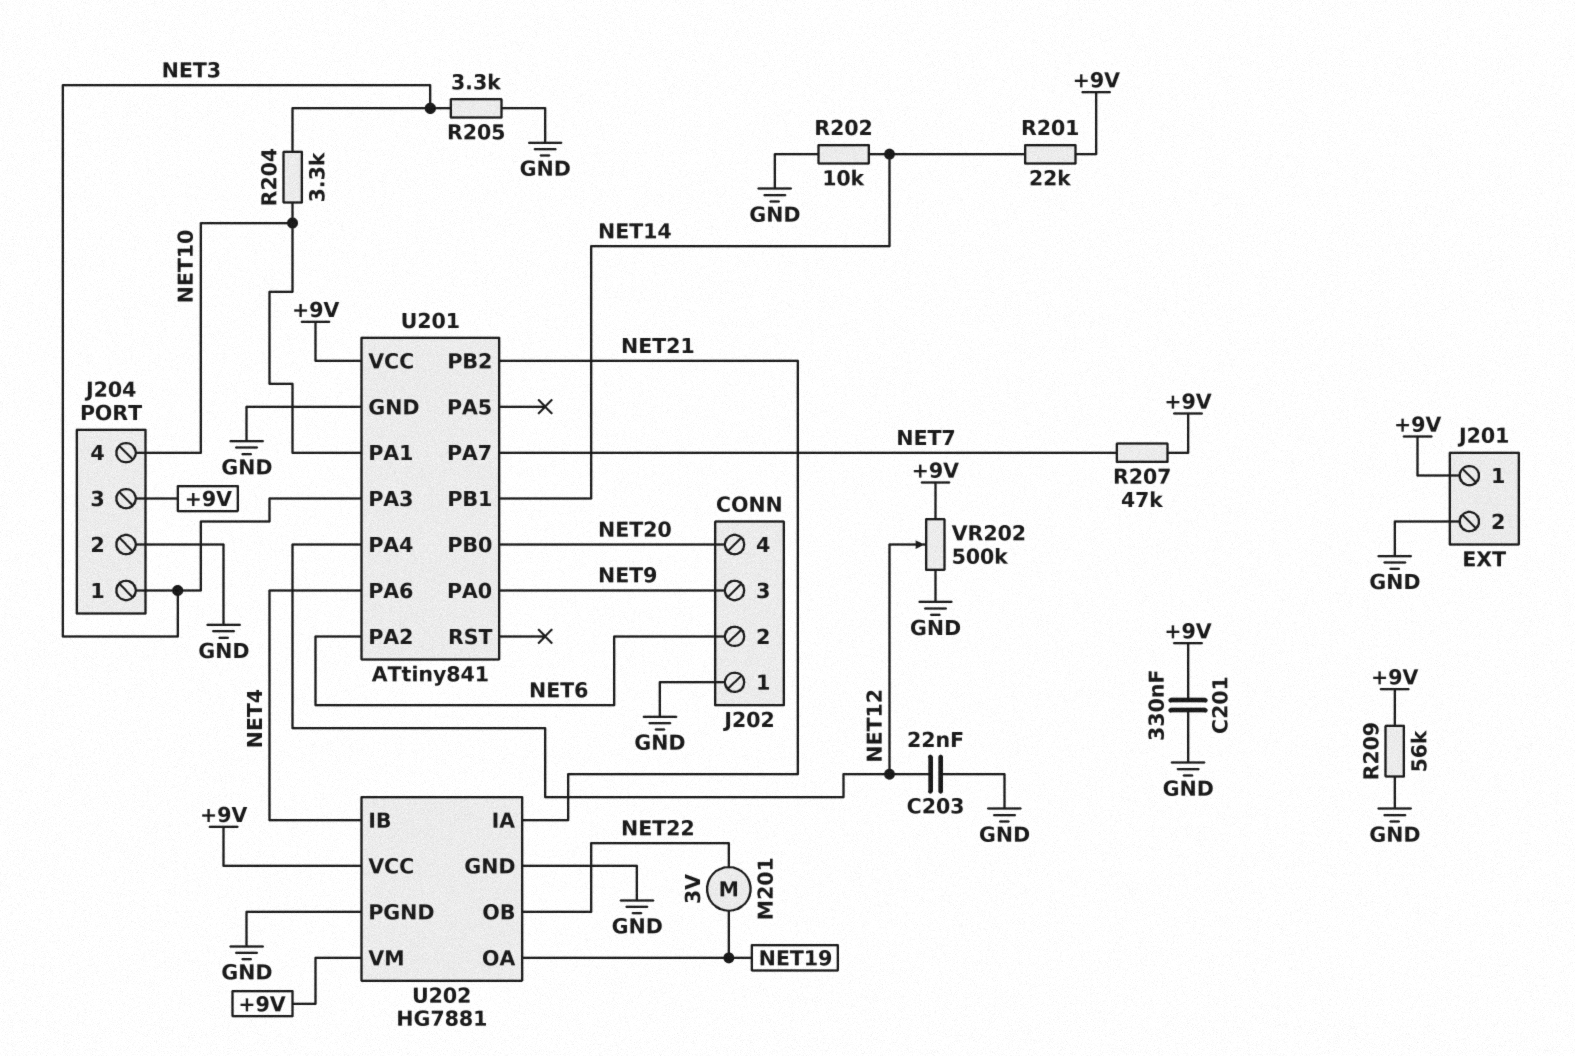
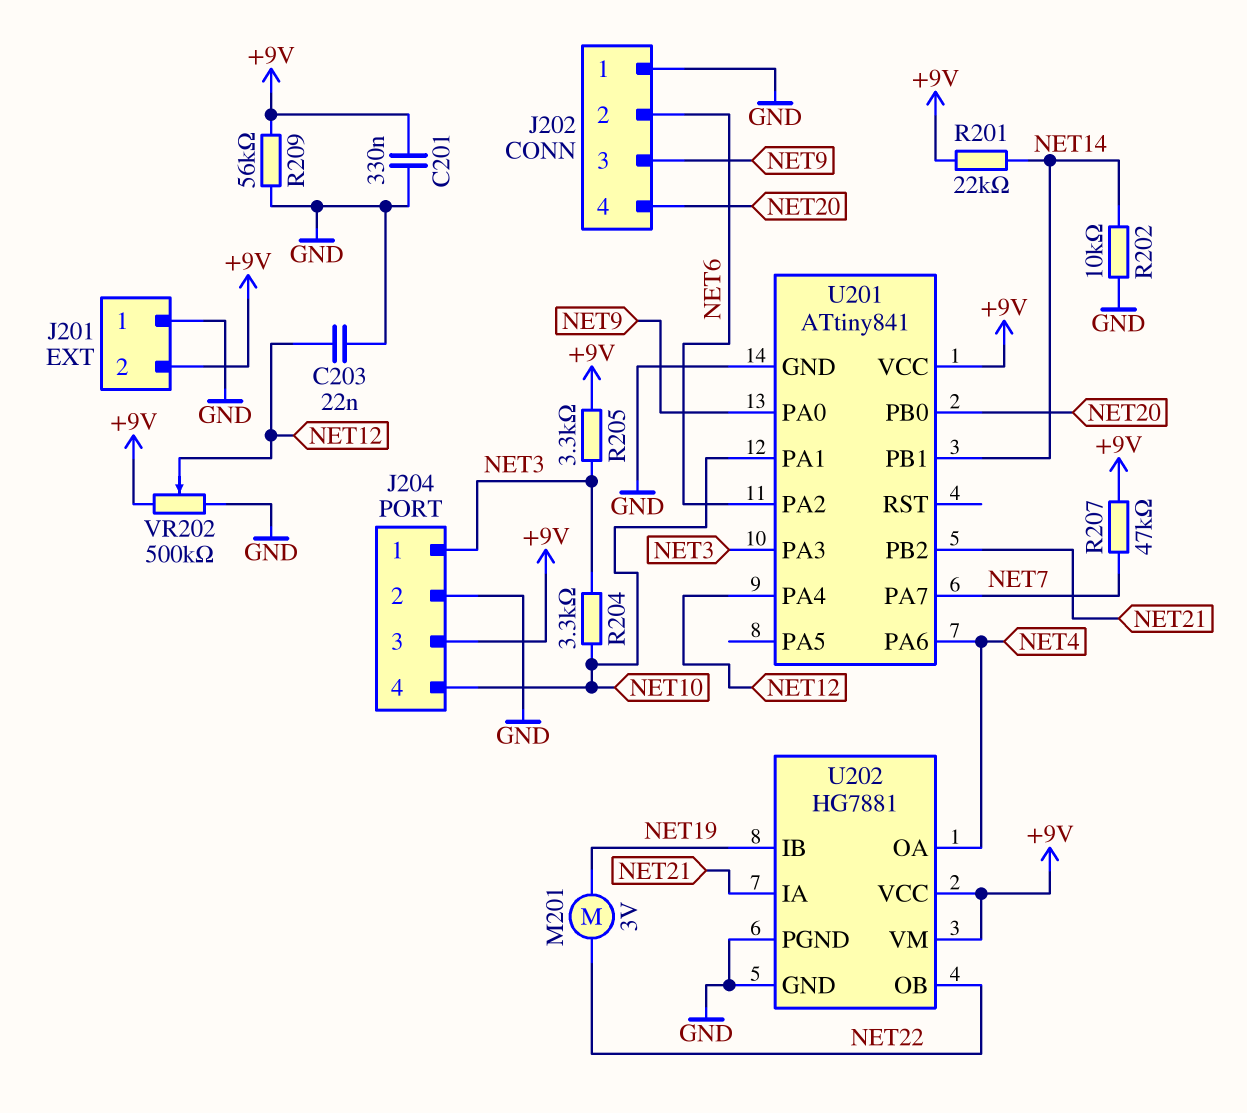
J201 pin 1: +9V -> GND
J201 pin 2: GND -> +9V
R205: 3.3k (GND, NET3) -> 3.3k (+9V, NET3)
U202 pin IB: NET4 -> NET19
U202 pin OA: NET19 -> NET4

